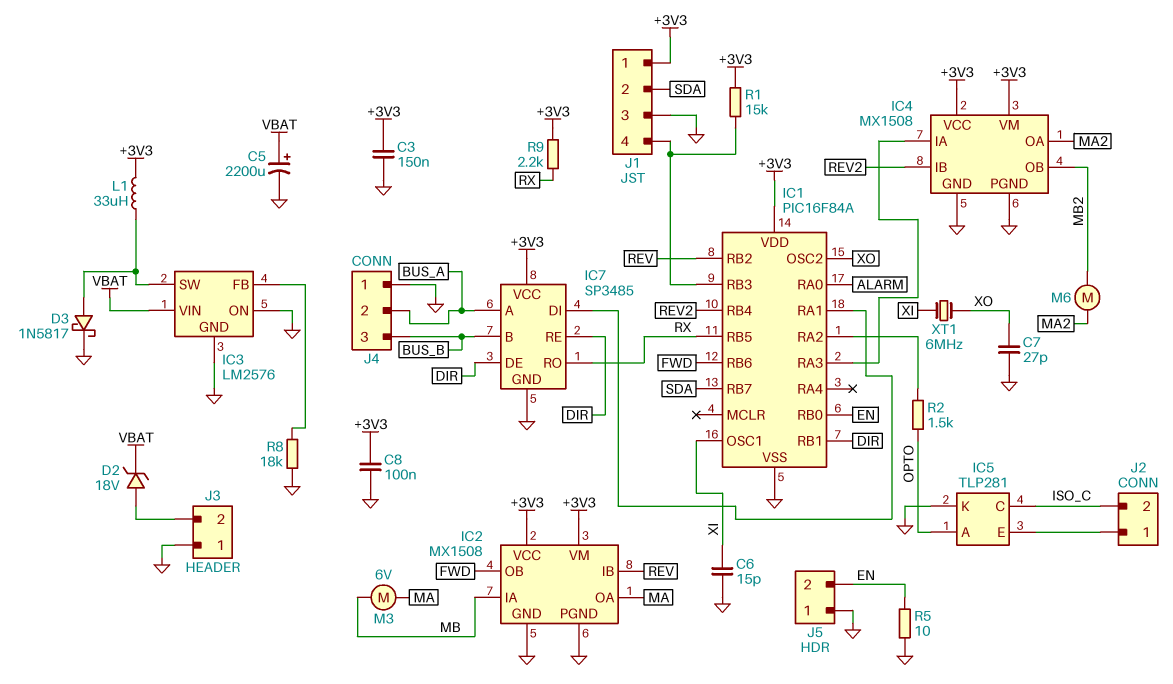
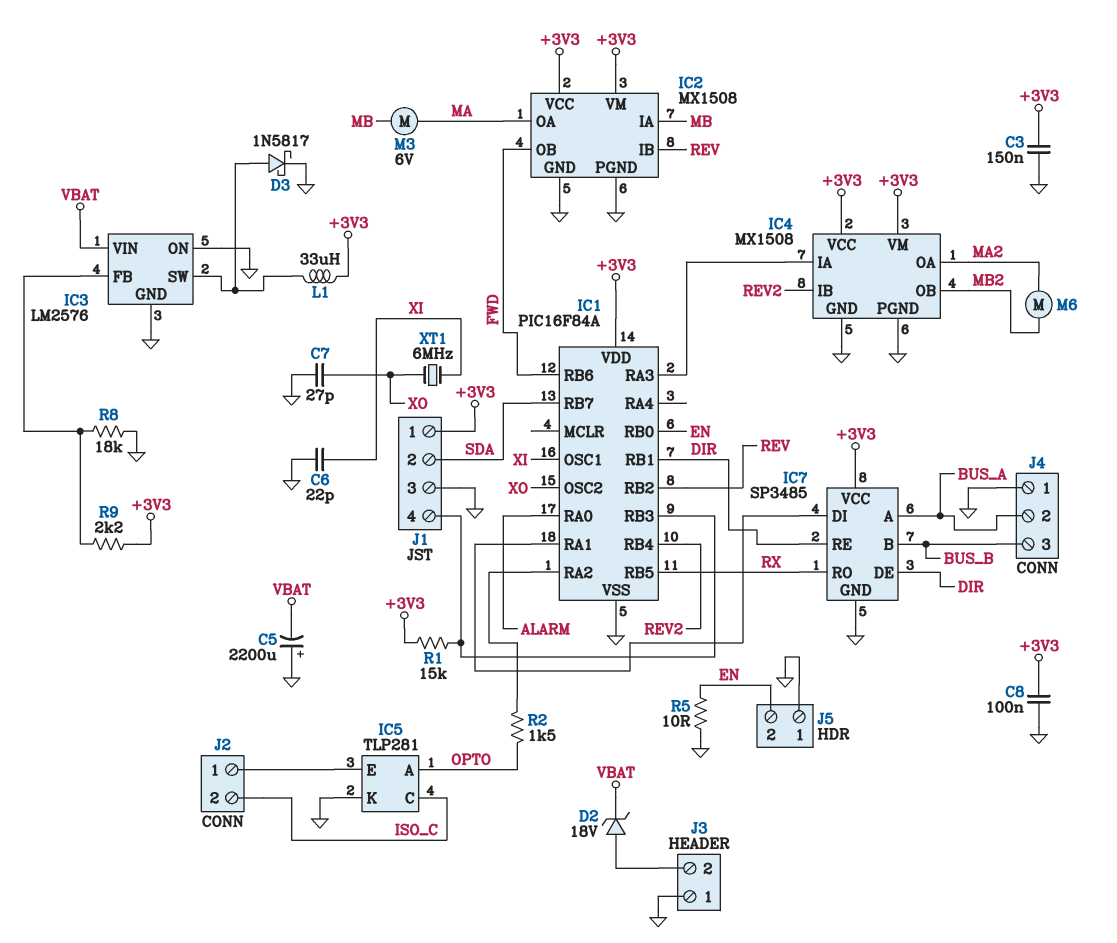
C5: 2200uF (plus VBAT, minus GND) -> 2200uF (plus GND, minus VBAT)
C6: 15pF (GND, XI) -> 22pF (GND, XI)
R9: 2.2k (+3V3, RX) -> 2.2k (+3V3, IC3/FB)

